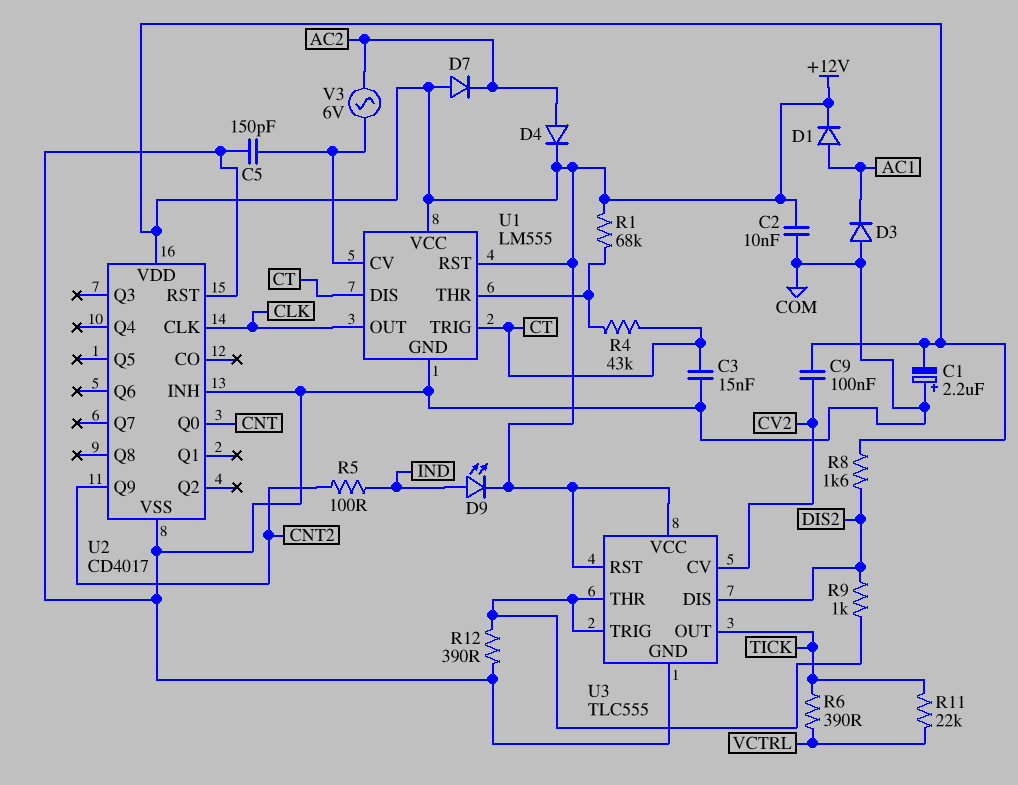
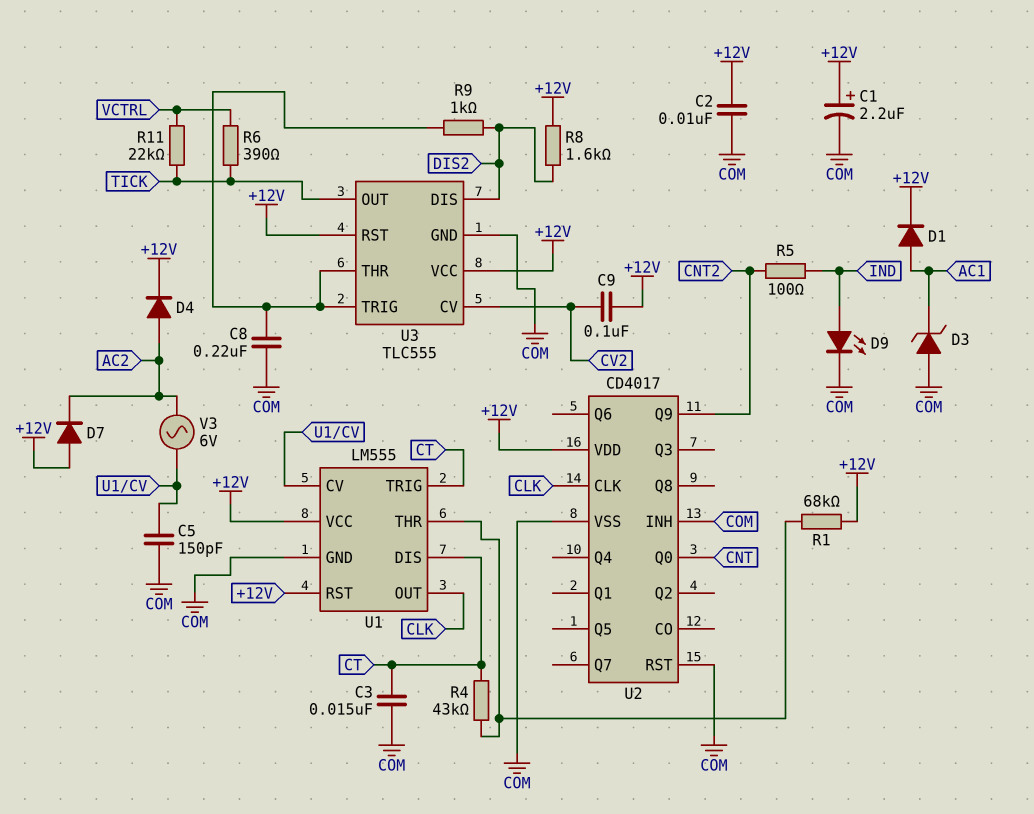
C1: 2.2uF (plus COM, minus +12V) -> 2.2uF (plus +12V, minus COM)
C8: none -> 220nF (COM, U3/THR)
D3: diode (A COM, K AC1) -> zener (A COM, K AC1)
D9: LED (A IND, K +12V) -> LED (A IND, K COM)
R12: 390 (COM, U3/THR) -> none

